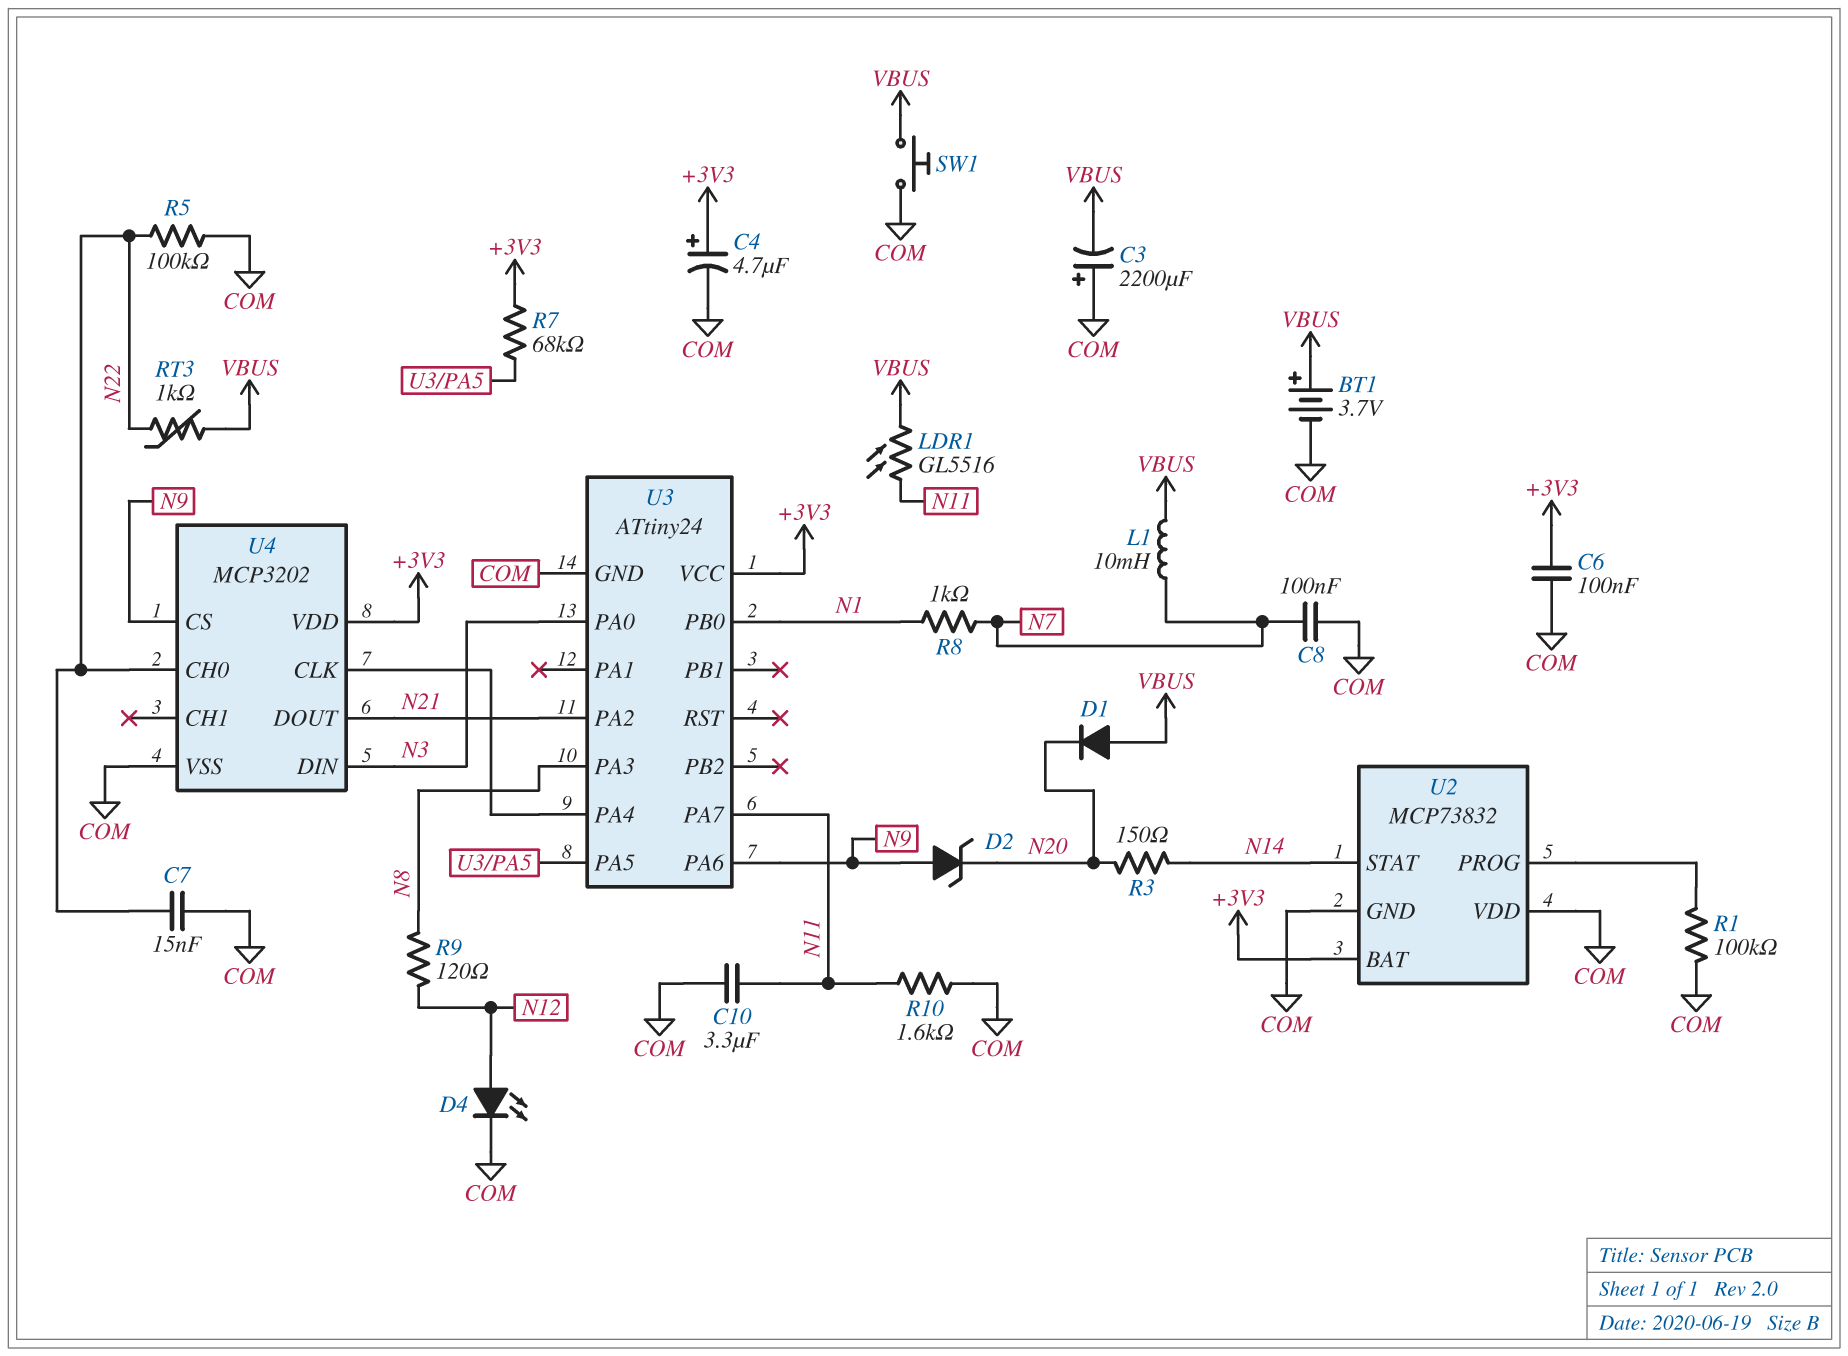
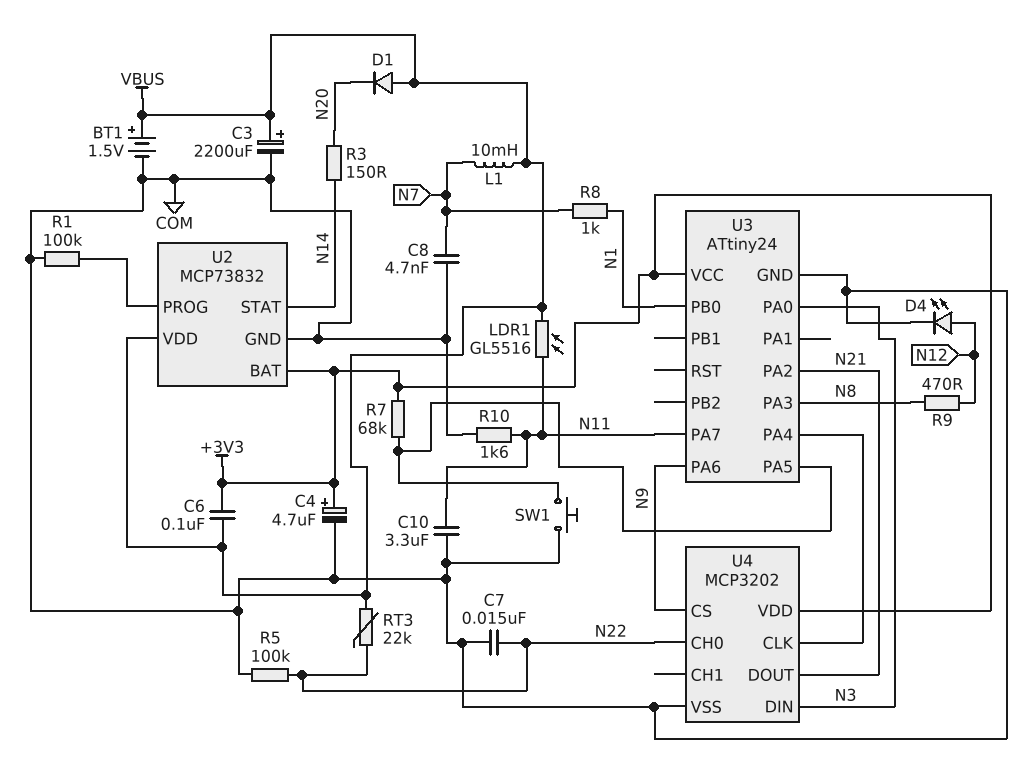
BT1: 3.7V (plus VBUS, minus COM) -> 1.5V (plus VBUS, minus COM)
C3: 2200uF (plus COM, minus VBUS) -> 2200uF (plus VBUS, minus COM)
C6: 100nF (+3V3, COM) -> 100nF (+3V3, VBUS)
C8: 100nF (COM, N7) -> 4.7nF (COM, N7)
D2: zener (A N9, K N20) -> none
R9: 120 (N8, N12) -> 470 (N8, N12)
RT3: 1k (N22, VBUS) -> 22k (N22, VBUS)
SW1: button (COM, VBUS) -> button (COM, U3/PA5)
U2 pin VDD: COM -> VBUS

